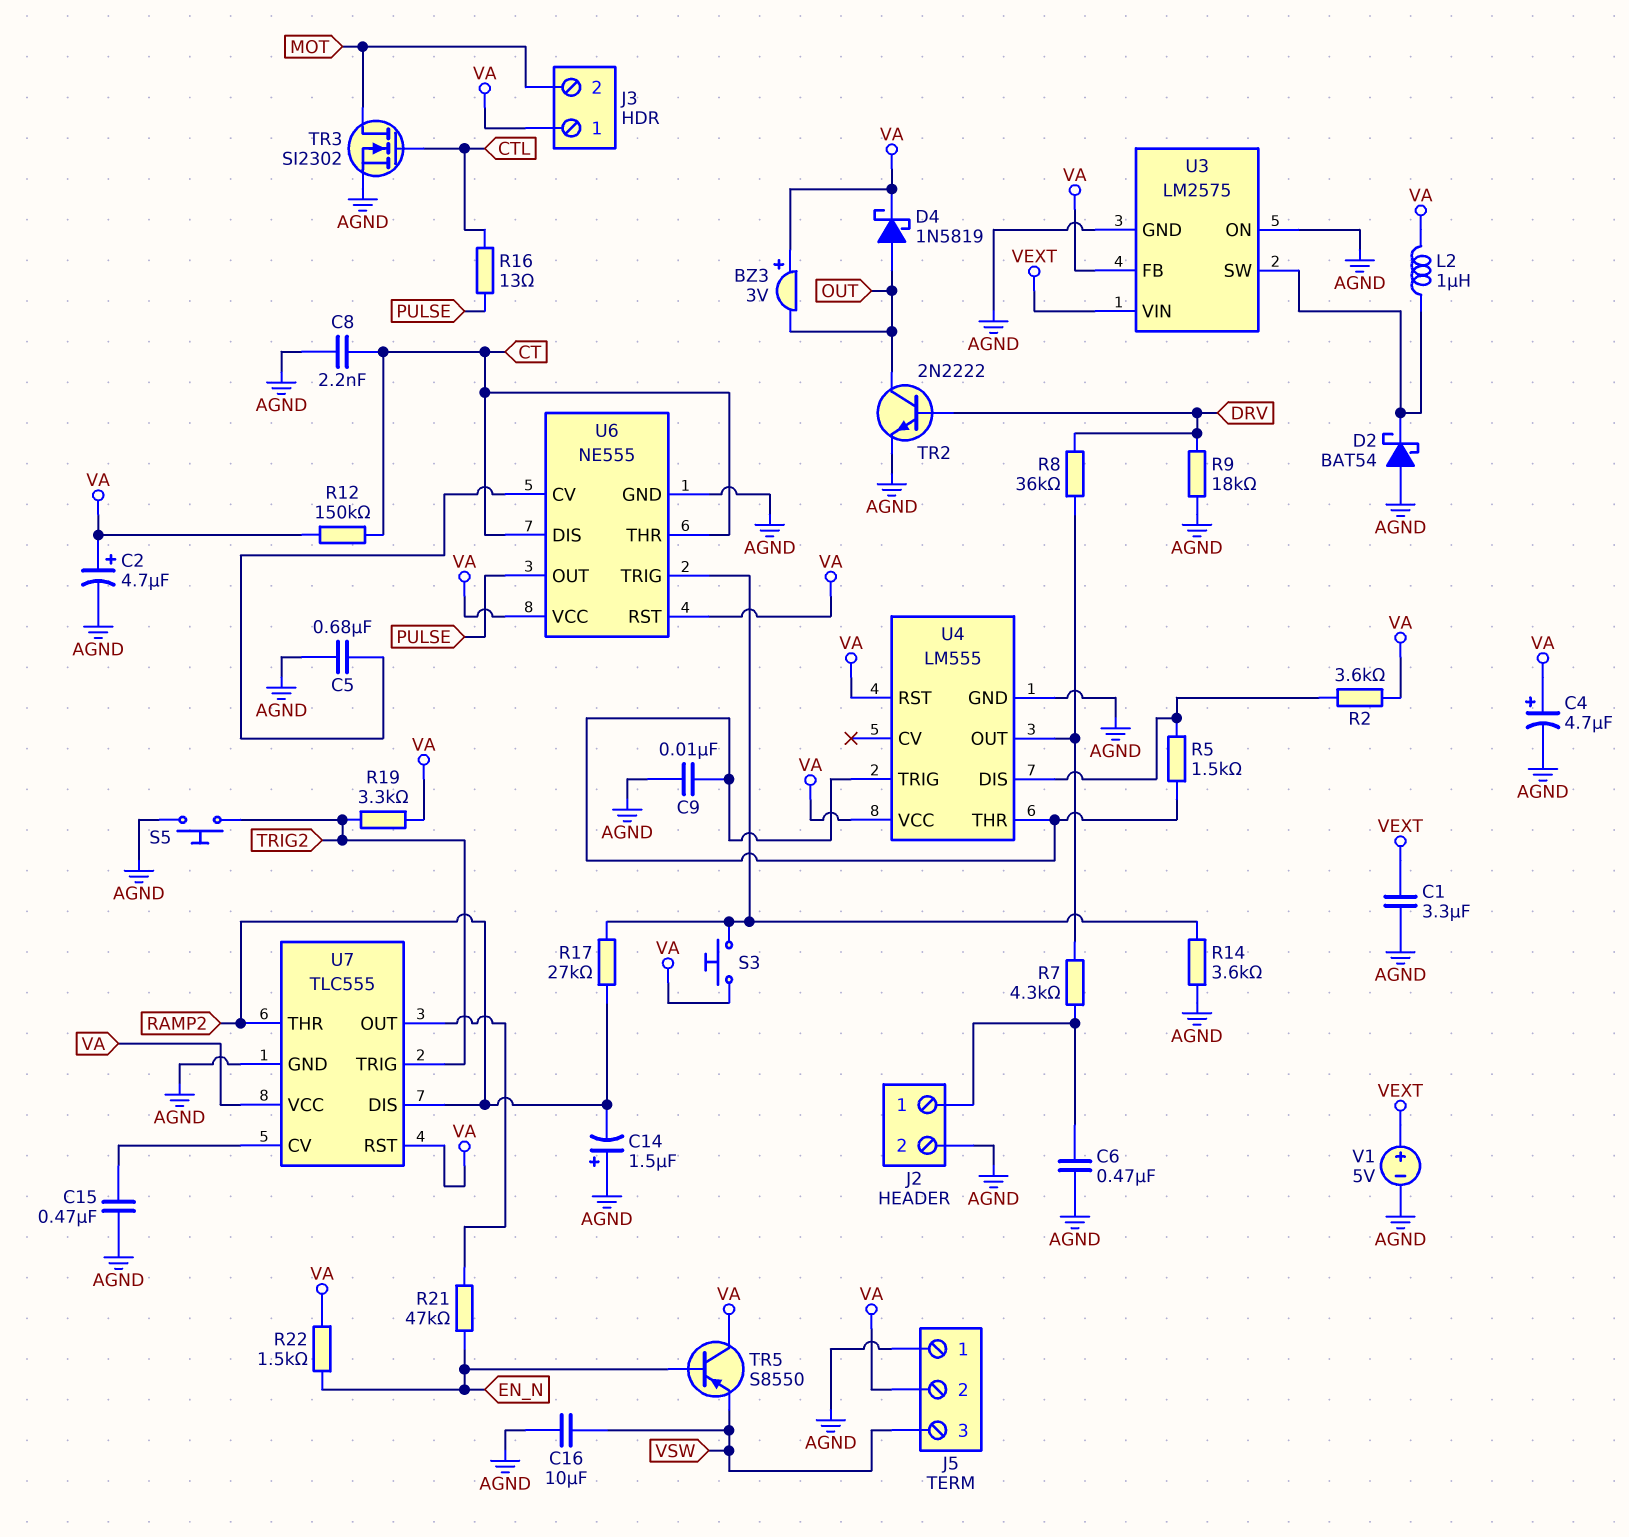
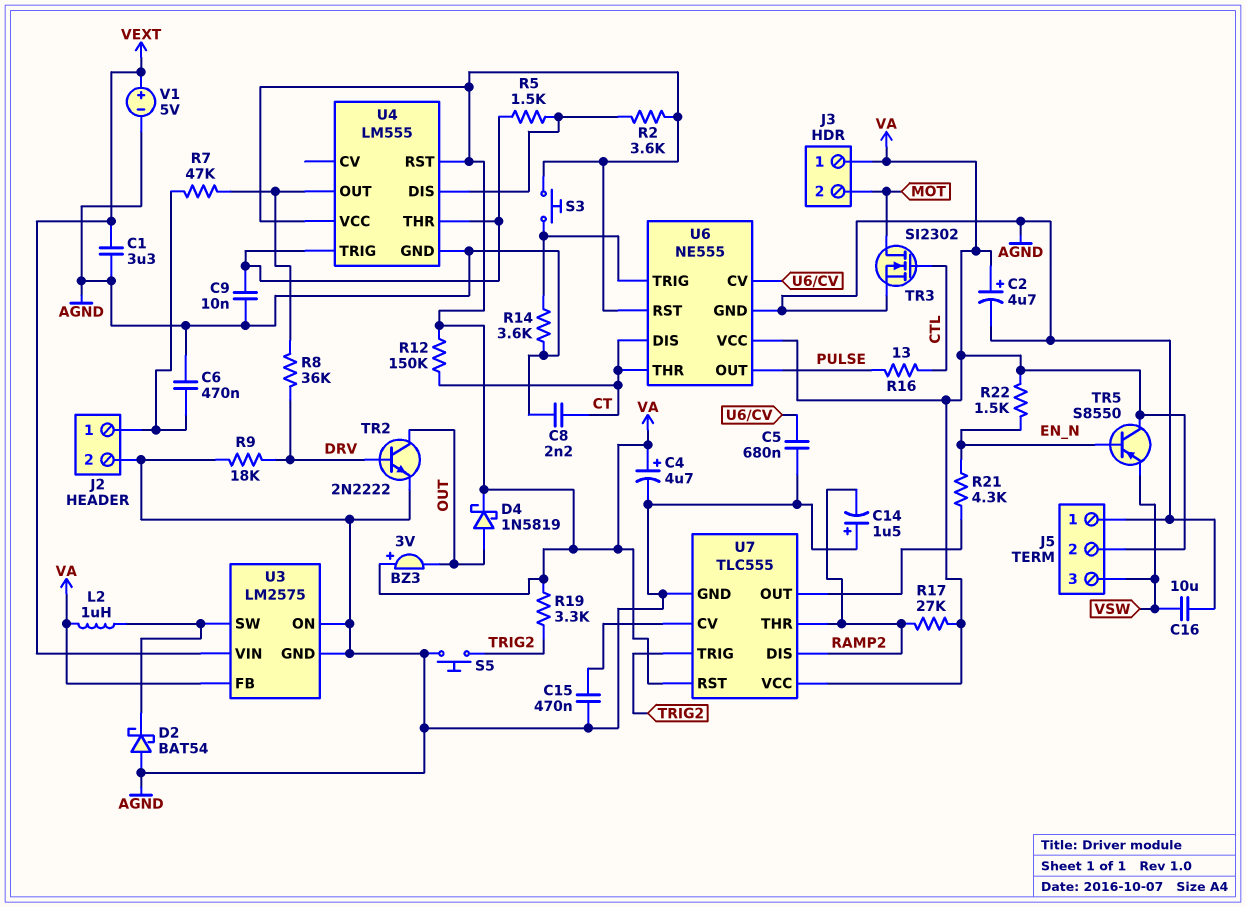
R7: 4.3k (J2/1, U4/OUT) -> 47k (J2/1, U4/OUT)
R17: 27k (RAMP2, U6/TRIG) -> 27k (RAMP2, VA)
R21: 47k (EN_N, U7/OUT) -> 4.3k (EN_N, U7/OUT)

